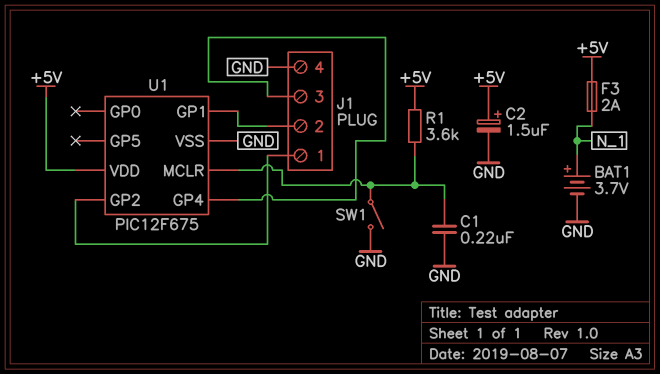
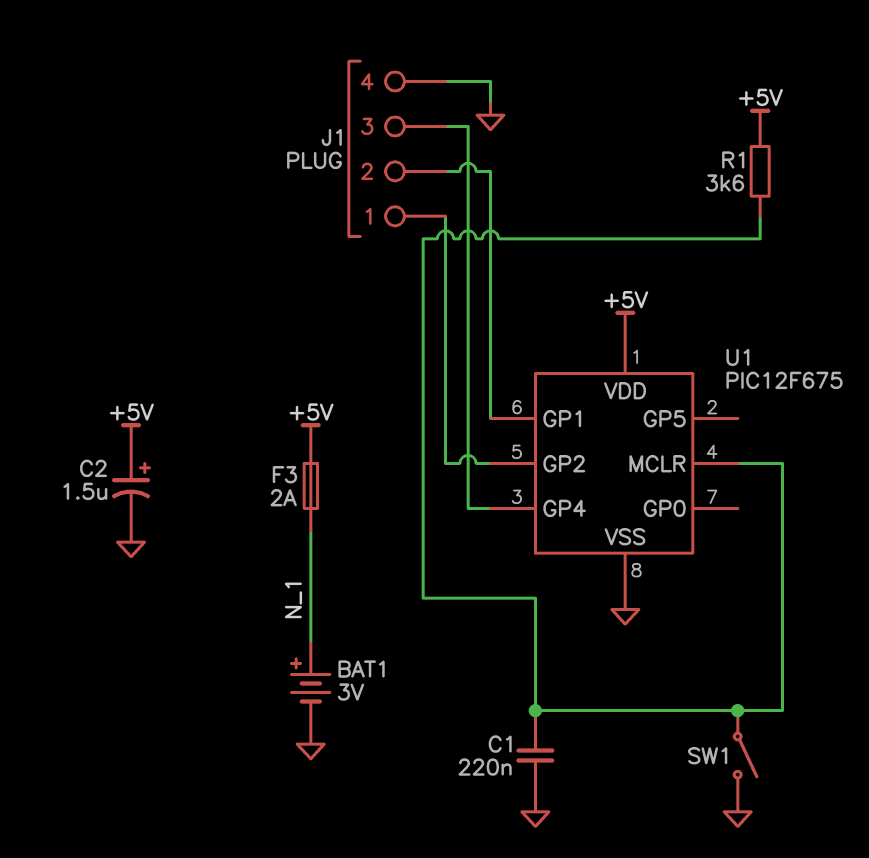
BAT1: 3.7V (plus N_1, minus GND) -> 3V (plus N_1, minus GND)

